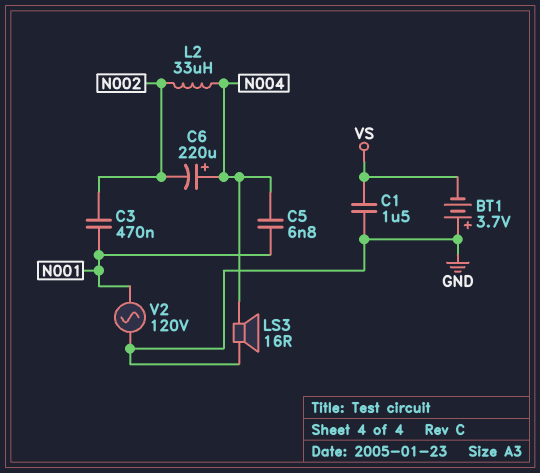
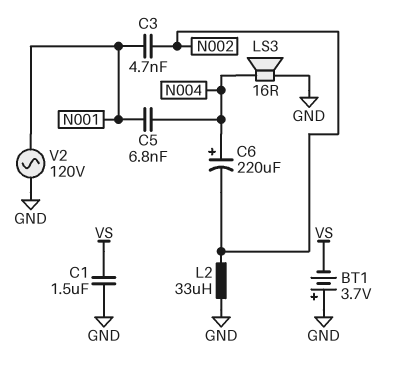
C3: 470nF (N001, N002) -> 4.7nF (N001, N002)
L2: 33uH (N002, N004) -> 33uH (GND, N002)

